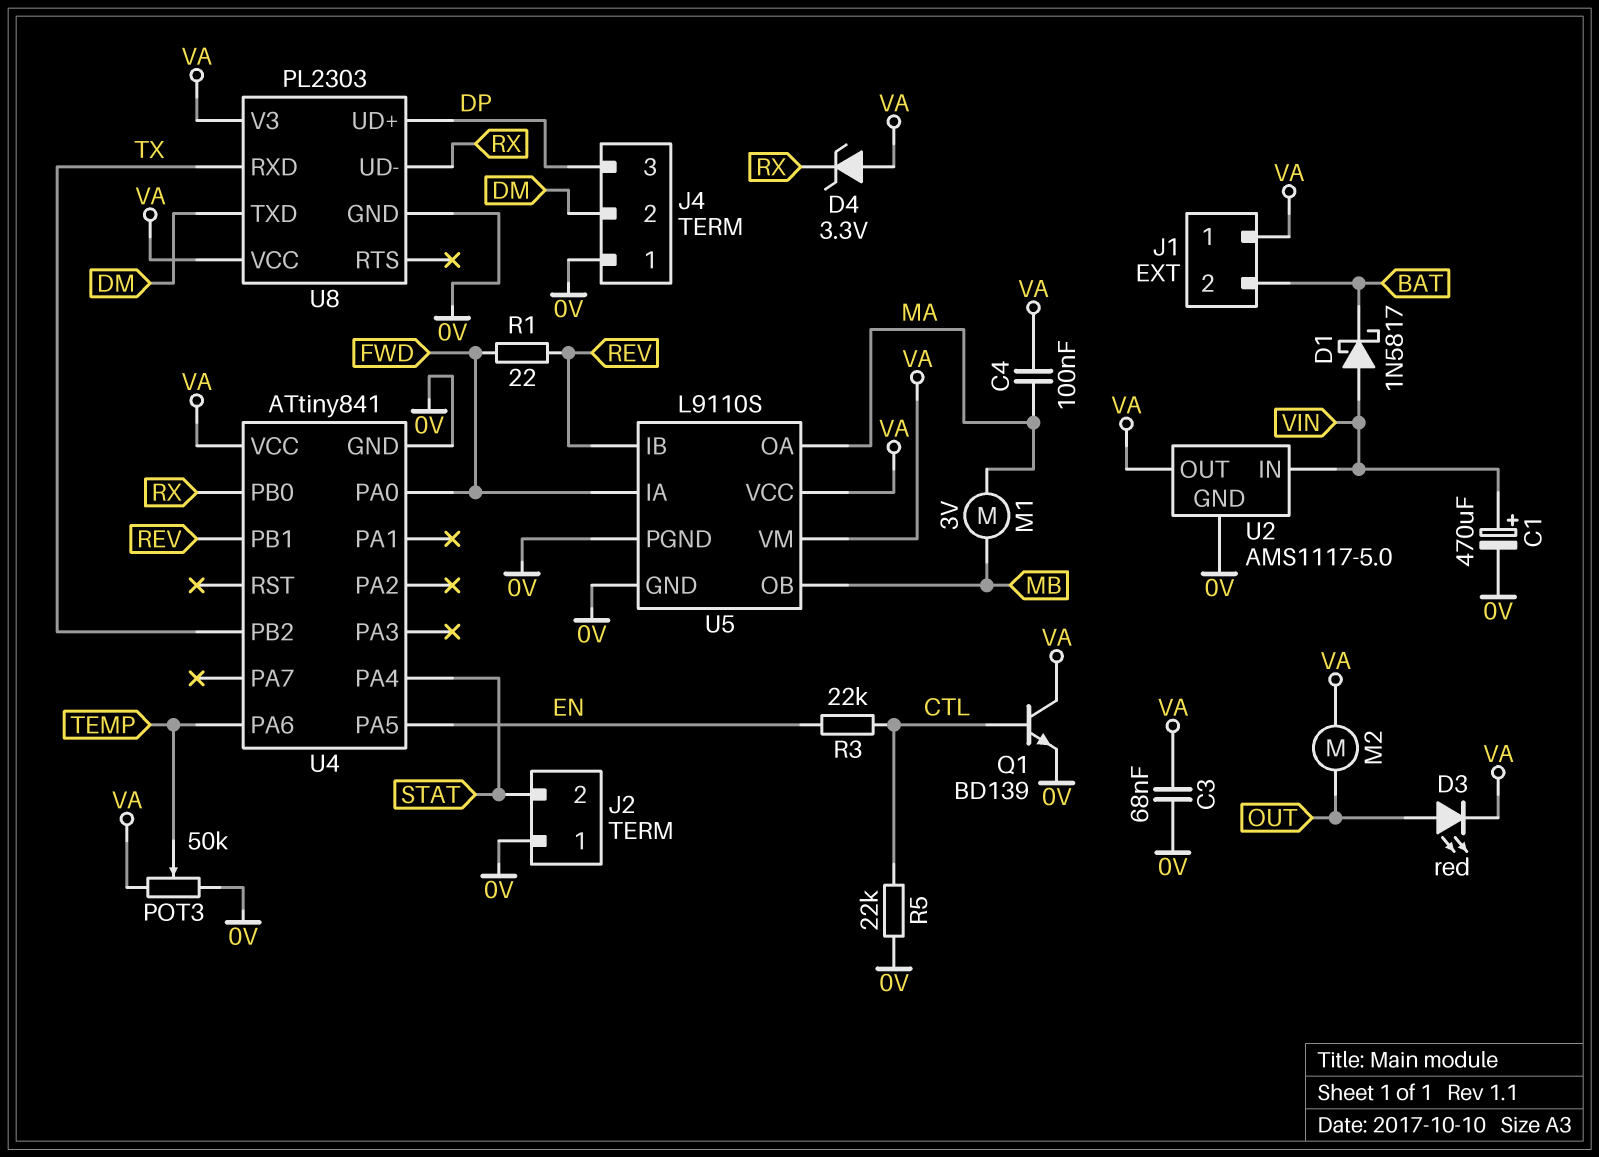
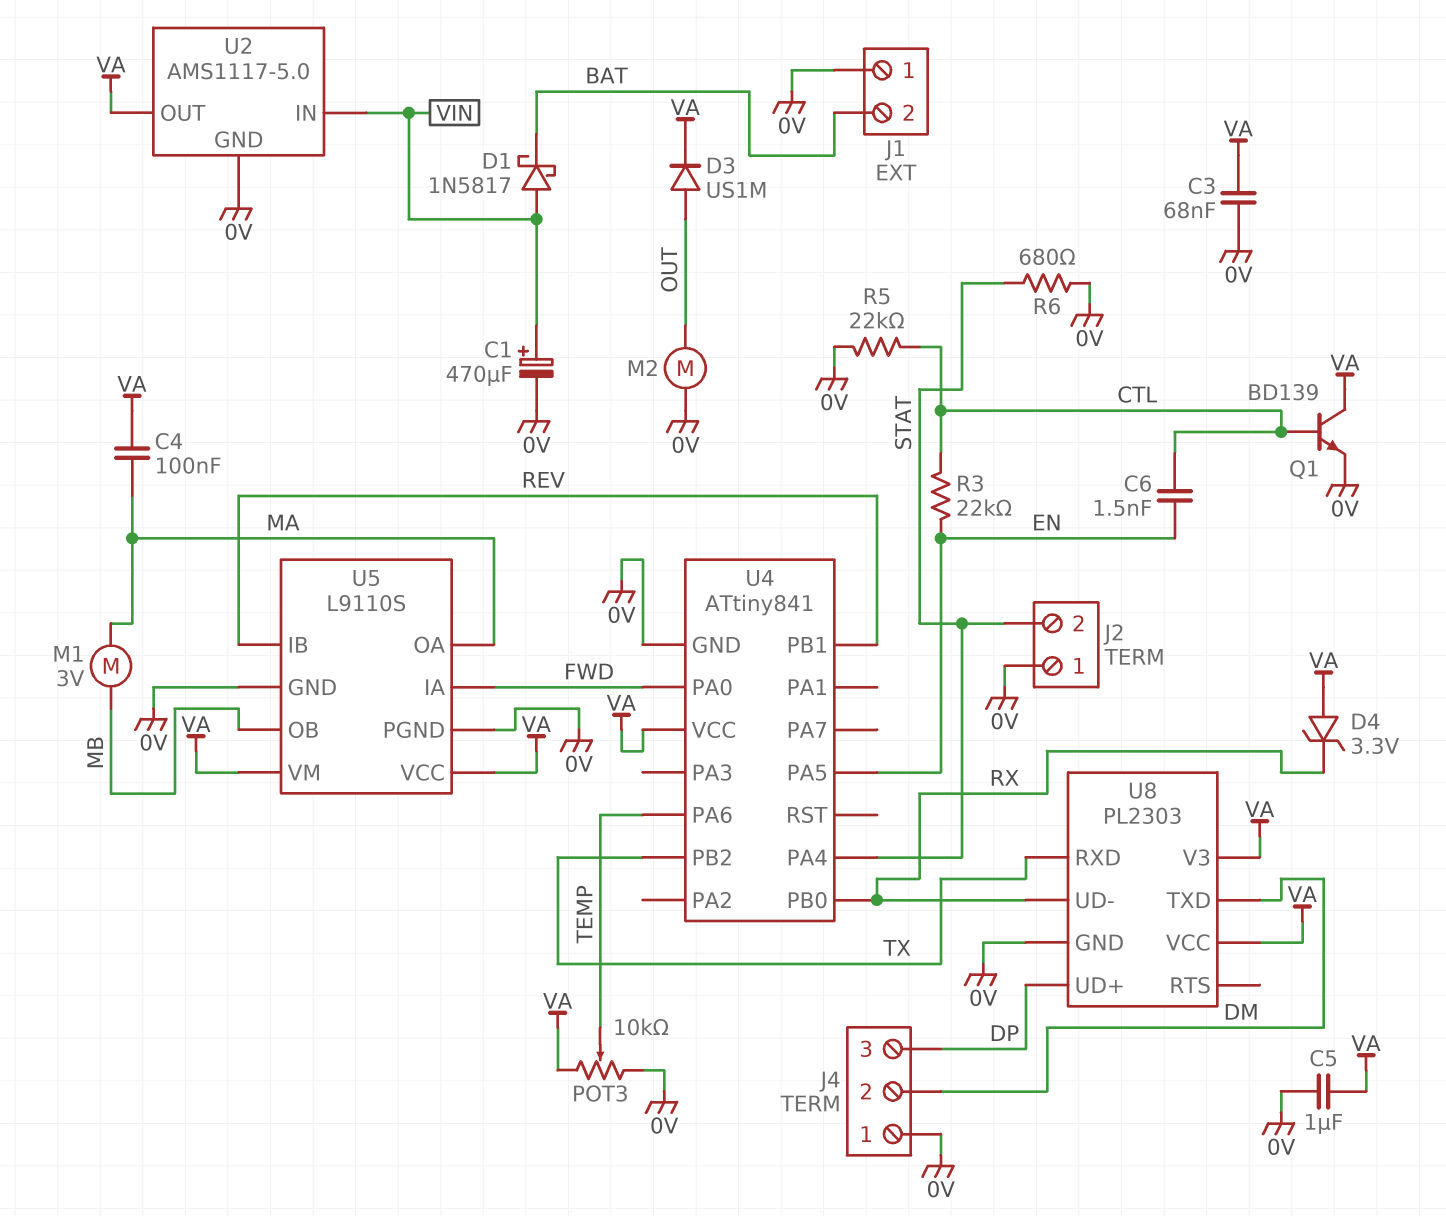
C5: none -> 1uF (0V, VA)
C6: none -> 1.5nF (CTL, EN)
D3: LED red (A OUT, K VA) -> diode US1M (A OUT, K VA)
J1 pin 1: VA -> 0V
M2: motor (OUT, VA) -> motor (0V, OUT)
POT3: 50k (0V, VA, wiper TEMP) -> 10k (0V, VA, wiper TEMP)
R1: 22 (FWD, REV) -> none
R6: none -> 680 (0V, STAT)

